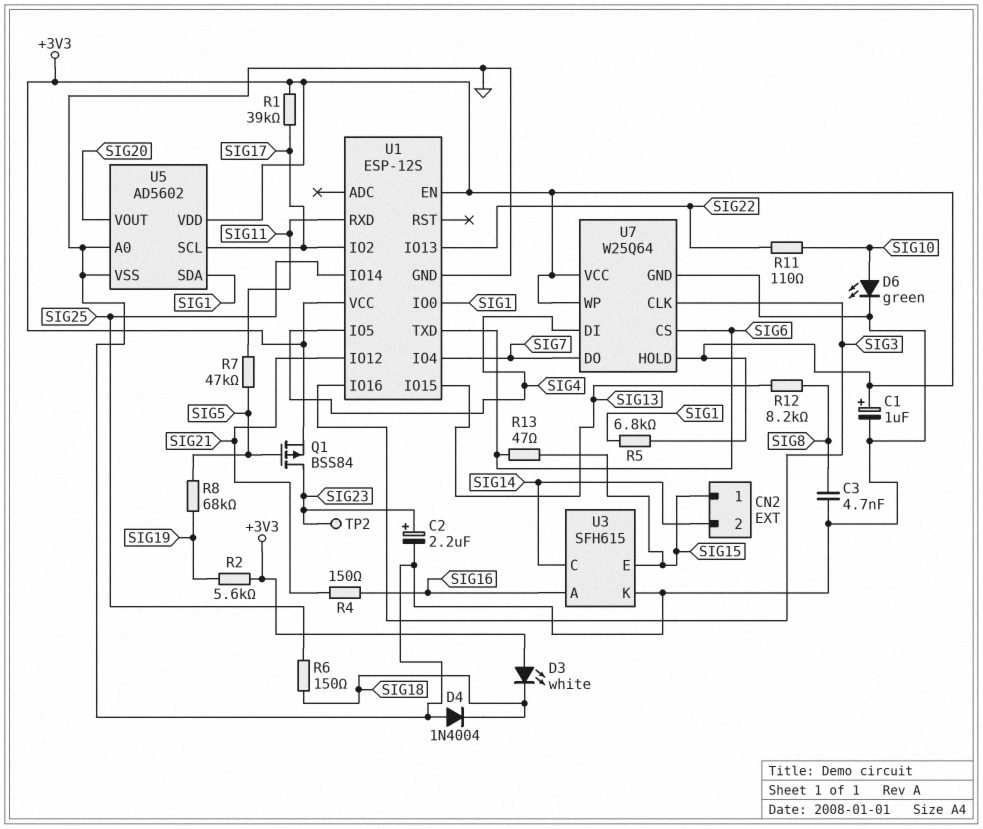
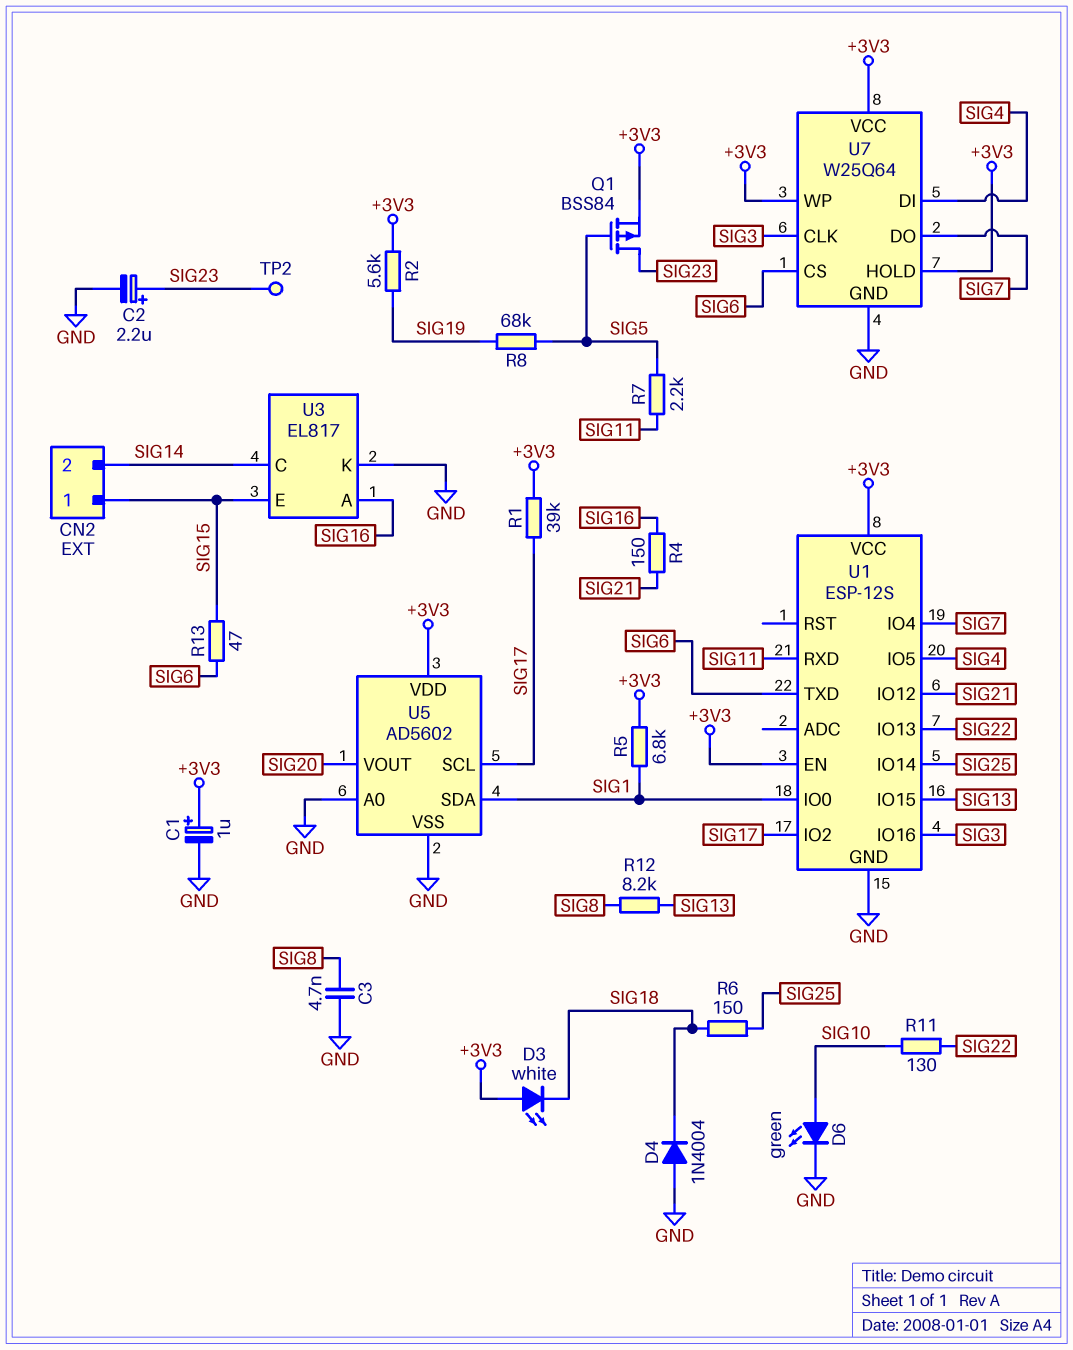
R7: 47k (SIG5, SIG11) -> 2.2k (SIG5, SIG11)
R11: 110 (SIG10, SIG22) -> 130 (SIG10, SIG22)
U3: SFH615 -> EL817

